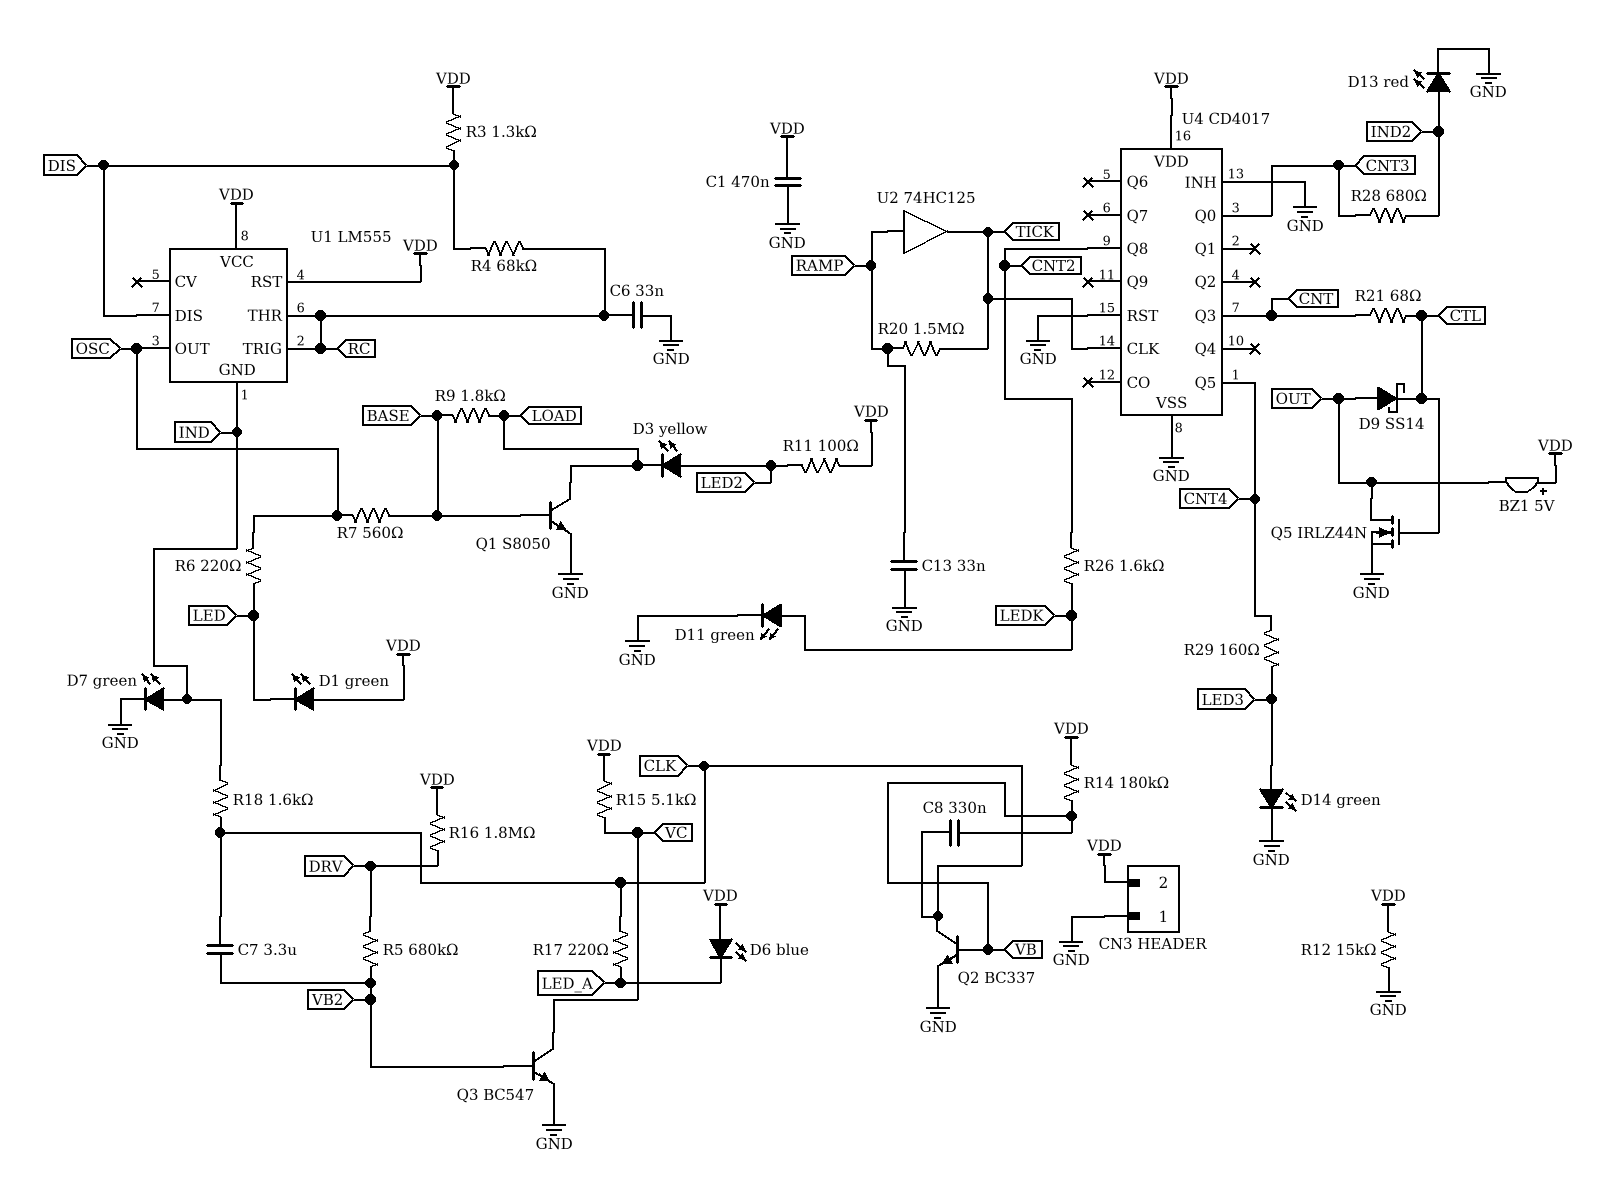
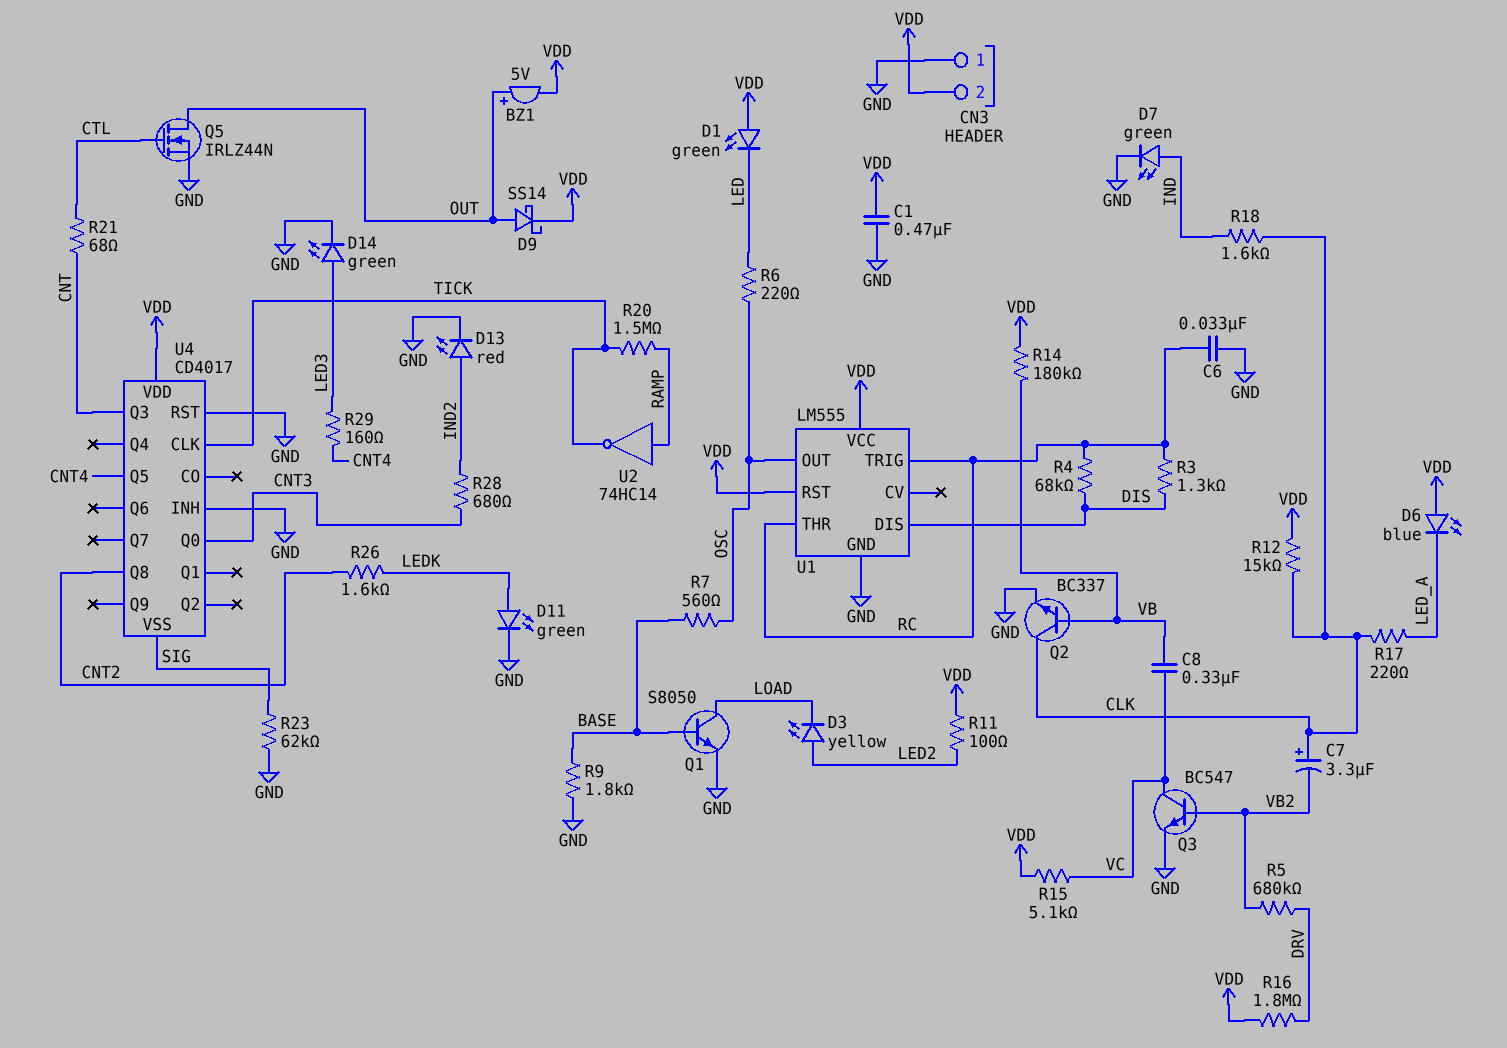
BZ1: buzzer 5V (plus VDD, minus OUT) -> buzzer 5V (plus OUT, minus VDD)
C7: 3.3uF (CLK, VB2) -> 3.3uF (plus CLK, minus VB2)
C8: 330nF (CLK, VB) -> 330nF (VB, VC)
C13: 33nF (GND, RAMP) -> none
D9: schottky SS14 (A OUT, K CTL) -> schottky SS14 (A OUT, K VDD)
R3: 1.3k (DIS, VDD) -> 1.3k (DIS, RC)
R9: 1.8k (BASE, LOAD) -> 1.8k (BASE, GND)
R12: 15k (GND, VDD) -> 15k (CLK, VDD)
R23: none -> 62k (GND, SIG)
U1 pin GND: IND -> GND
U2: buffer 74HC125 (in RAMP, out TICK) -> NOT 74HC14 (in RAMP, out TICK)
U4 pin VSS: GND -> SIG

